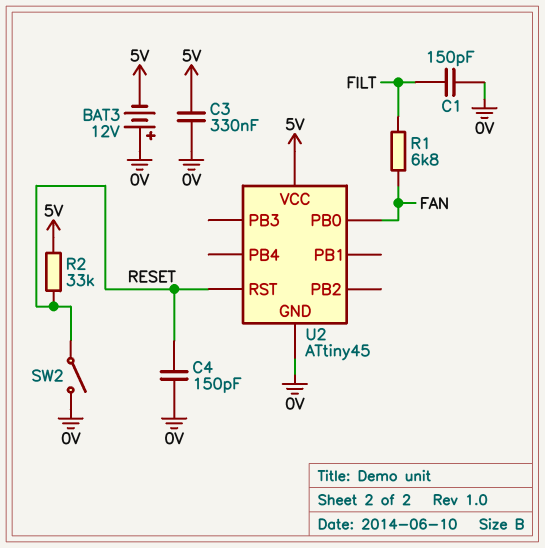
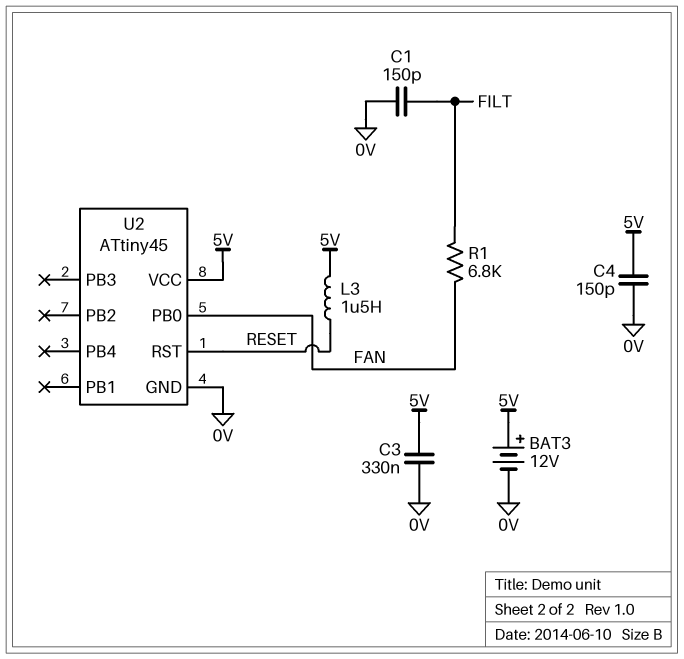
BAT3: 12V (plus 0V, minus 5V) -> 12V (plus 5V, minus 0V)
C4: 150pF (0V, RESET) -> 150pF (0V, 5V)
L3: none -> 1.5uH (5V, RESET)
R2: 33k (5V, RESET) -> none
SW2: switch (0V, RESET) -> none

